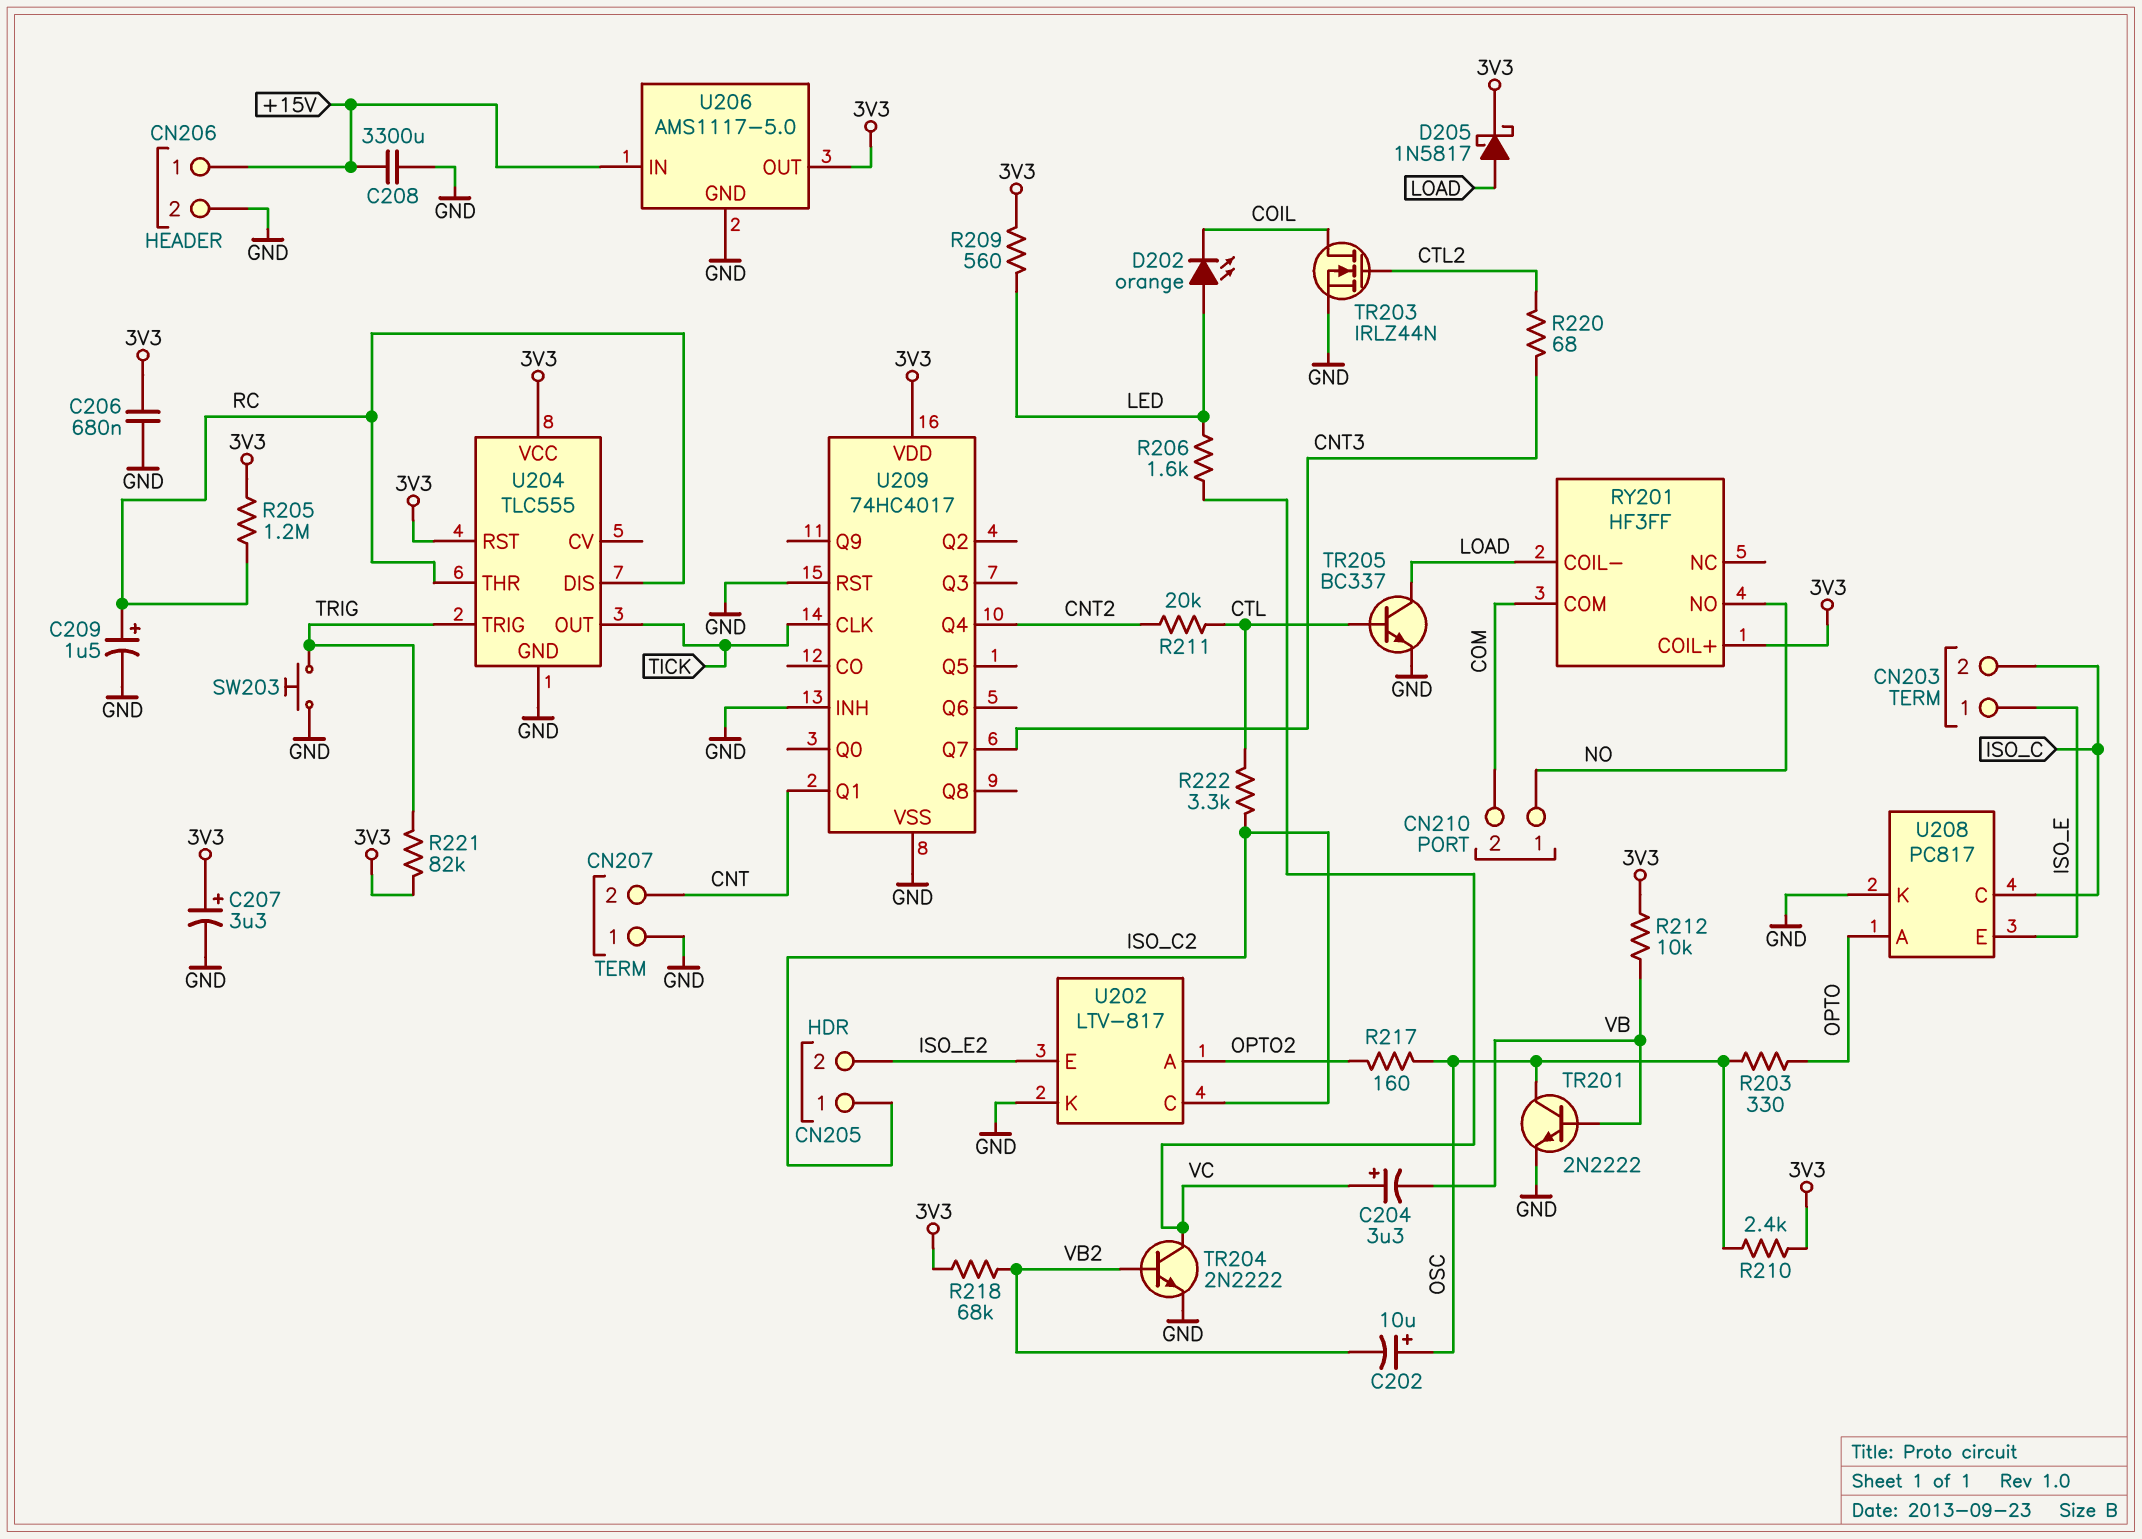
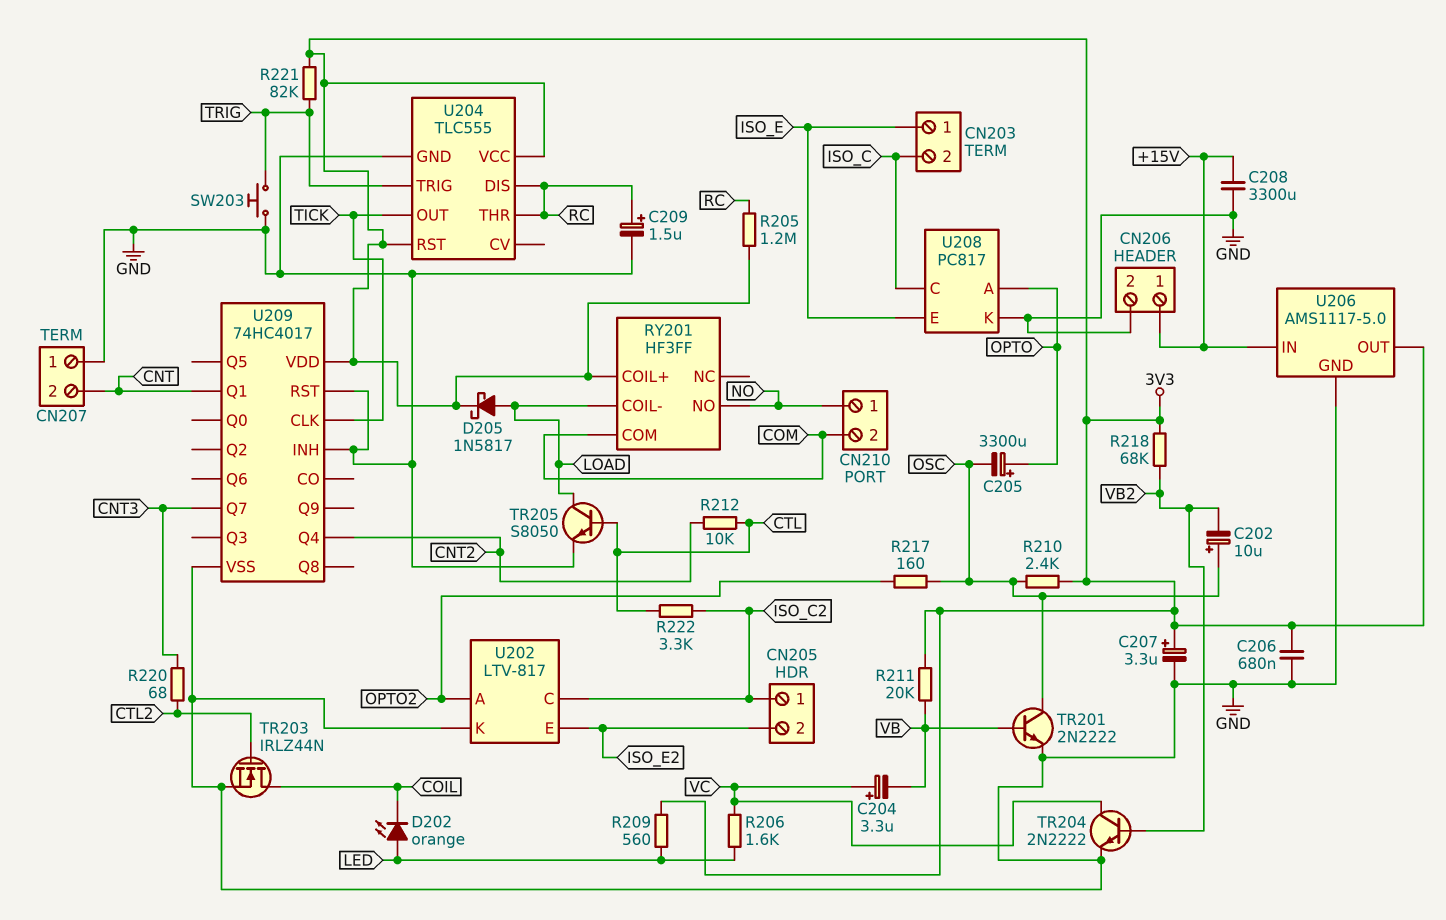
C205: none -> 3300uF (plus OPTO, minus OSC)
R203: 330 (OPTO, OSC) -> none
R211: 20k (CNT2, CTL) -> 20k (3V3, VB)
R212: 10k (3V3, VB) -> 10k (CNT2, CTL)
TR205: NPN BC337 (B CTL, C LOAD, E GND) -> NPN S8050 (B CTL, C LOAD, E GND)

